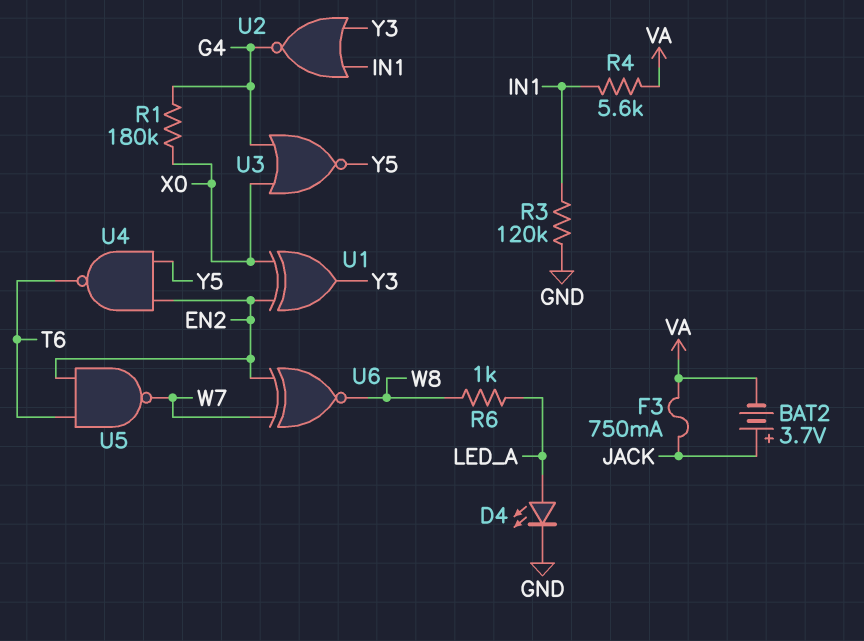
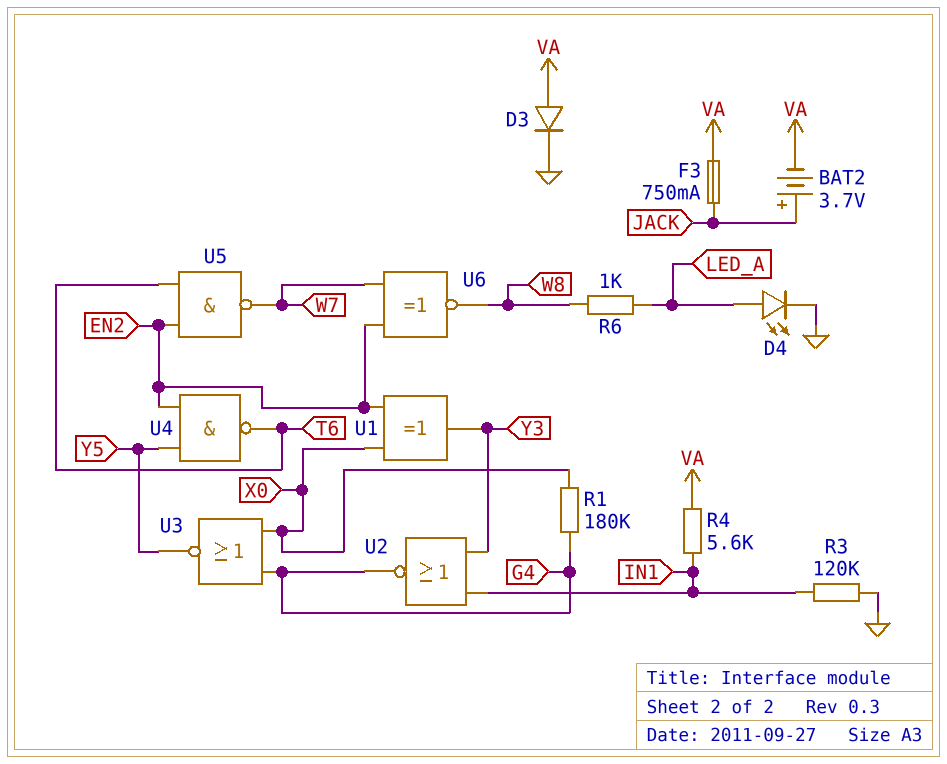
D3: none -> diode (A VA, K GND)

